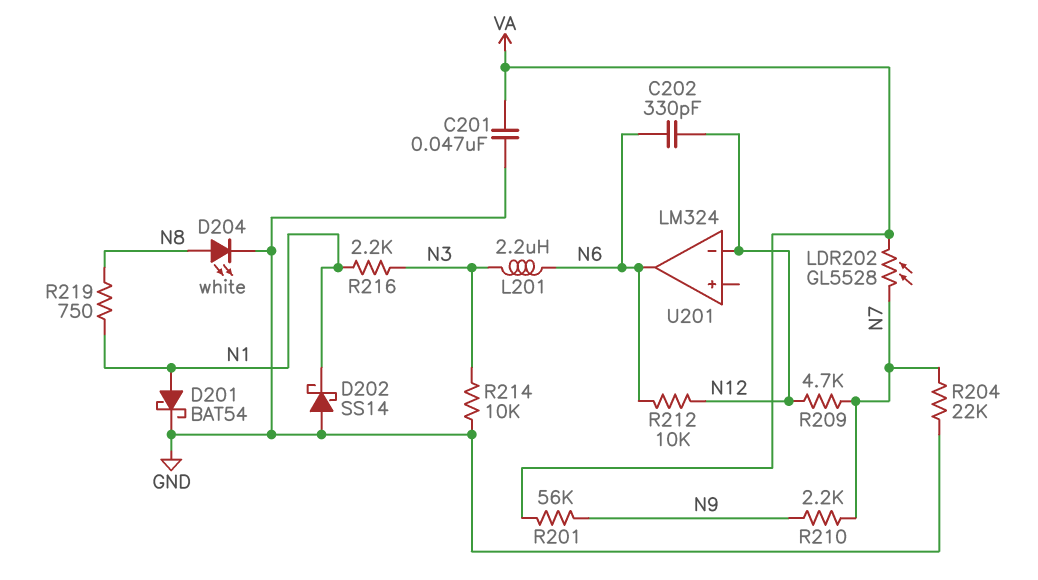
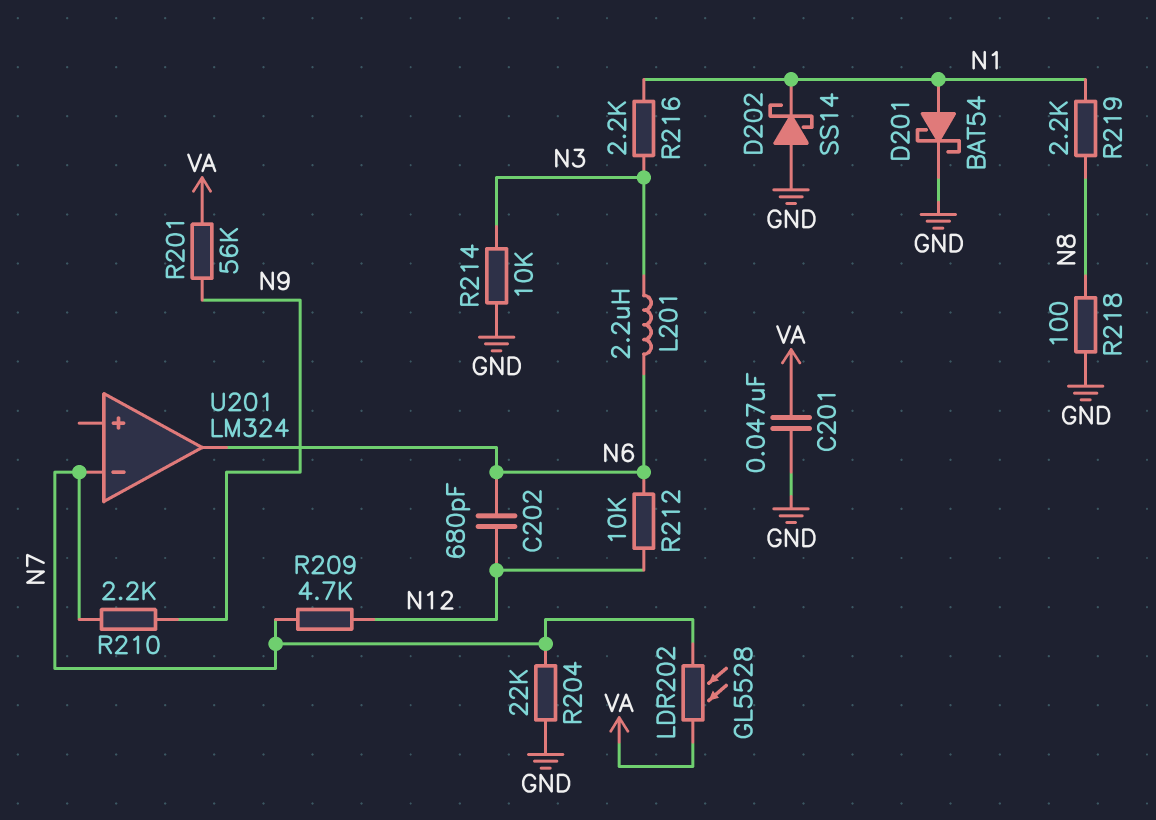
C202: 330pF (N6, N12) -> 680pF (N6, N12)
D204: LED white (A N8, K GND) -> none
R218: none -> 100 (GND, N8)
R219: 750 (N1, N8) -> 2.2k (N1, N8)
U201 pin in-: N12 -> N7

